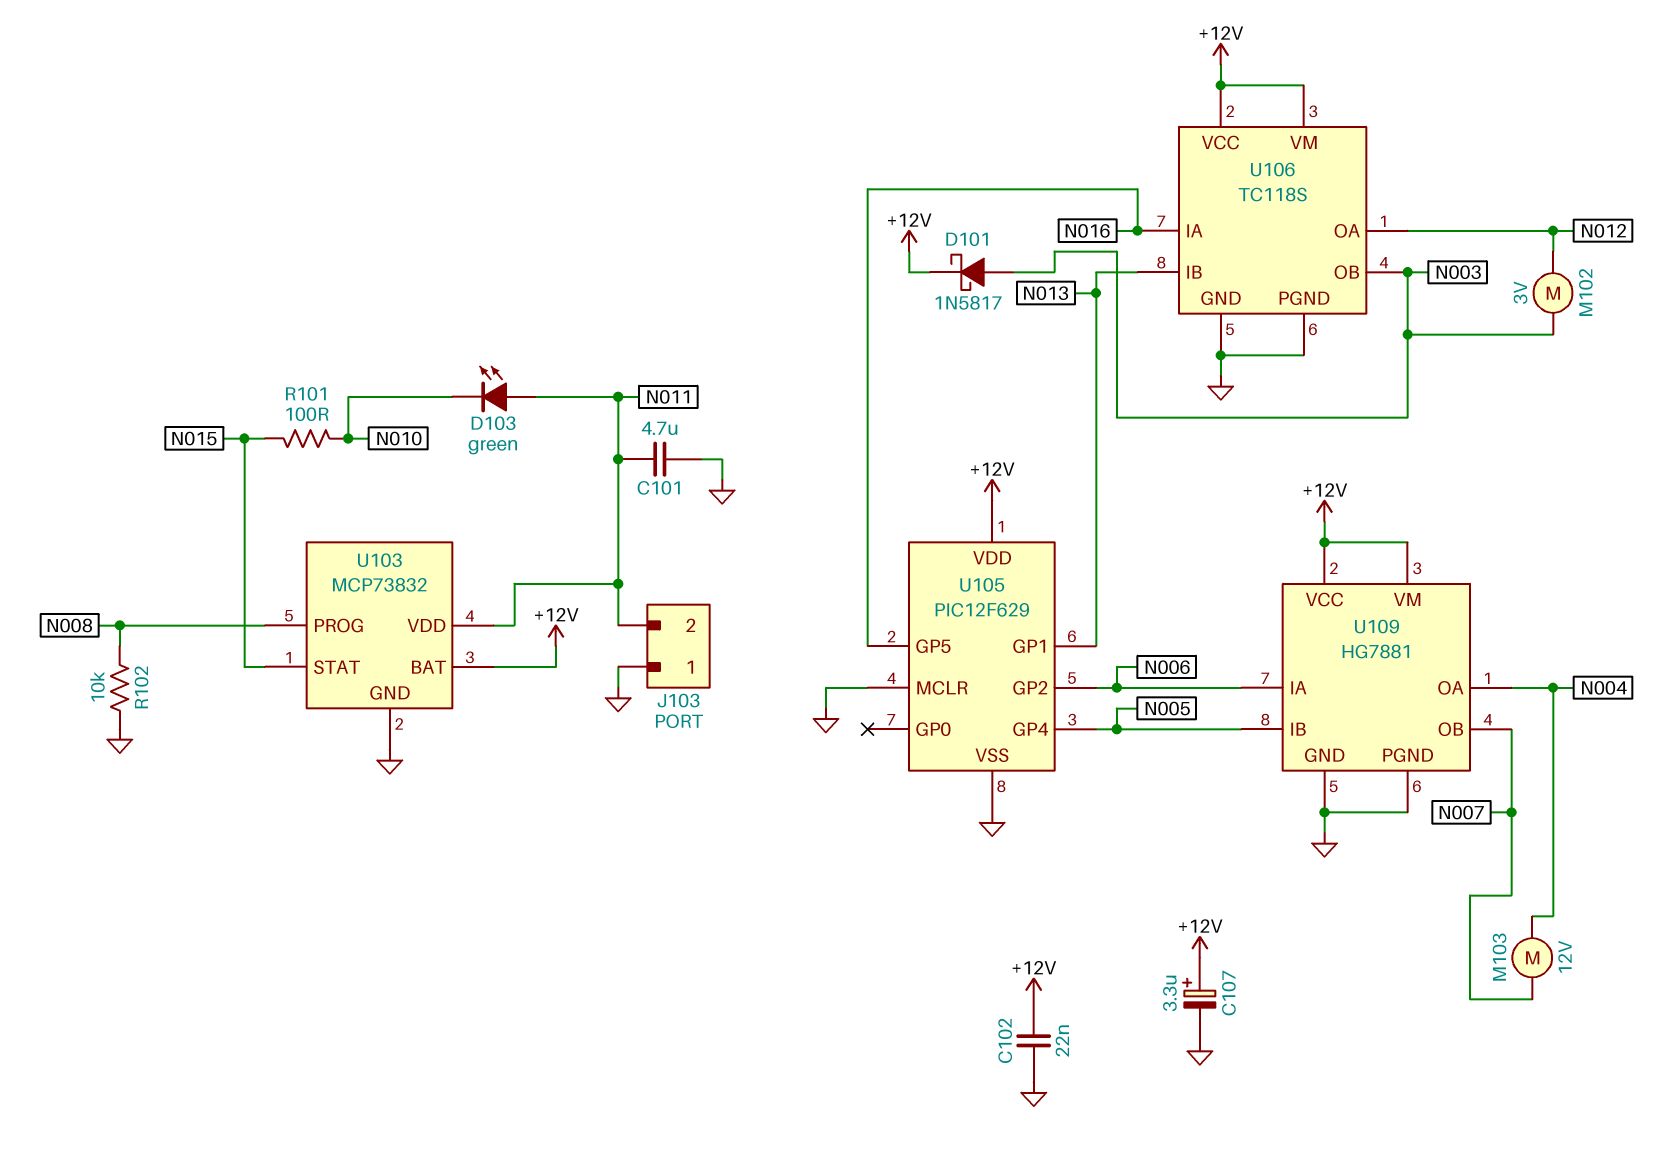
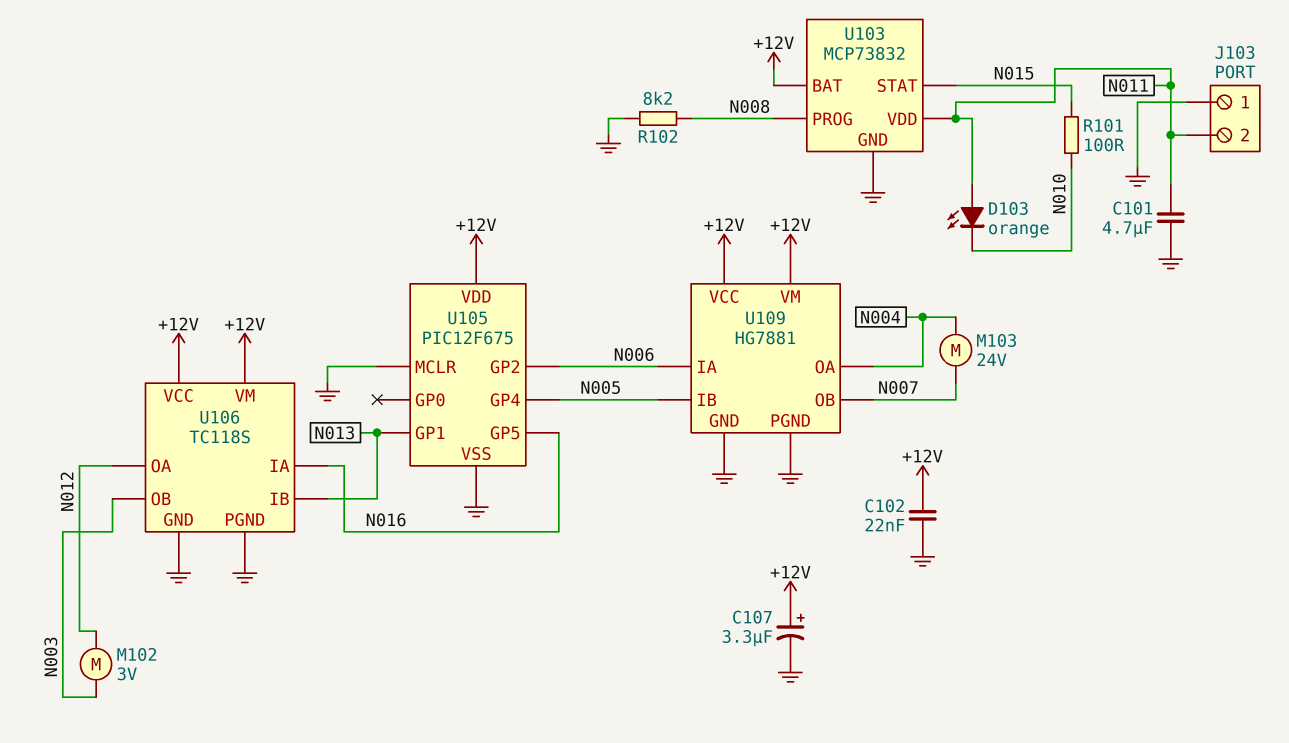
D101: schottky 1N5817 (A N003, K +12V) -> none
D103: LED green (A N011, K N010) -> LED orange (A N011, K N010)
M103: motor 12V (N004, N007) -> motor 24V (N004, N007)
R102: 10k (GND, N008) -> 8.2k (GND, N008)
U105: PIC12F629 -> PIC12F675

